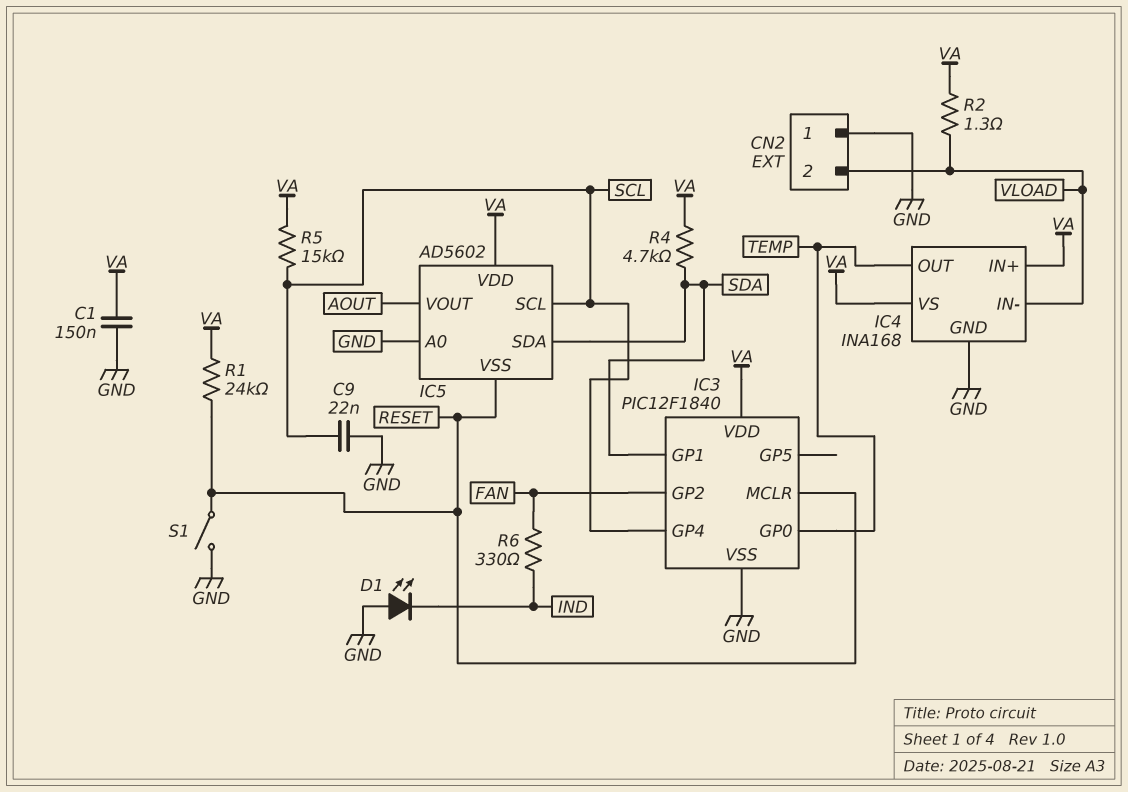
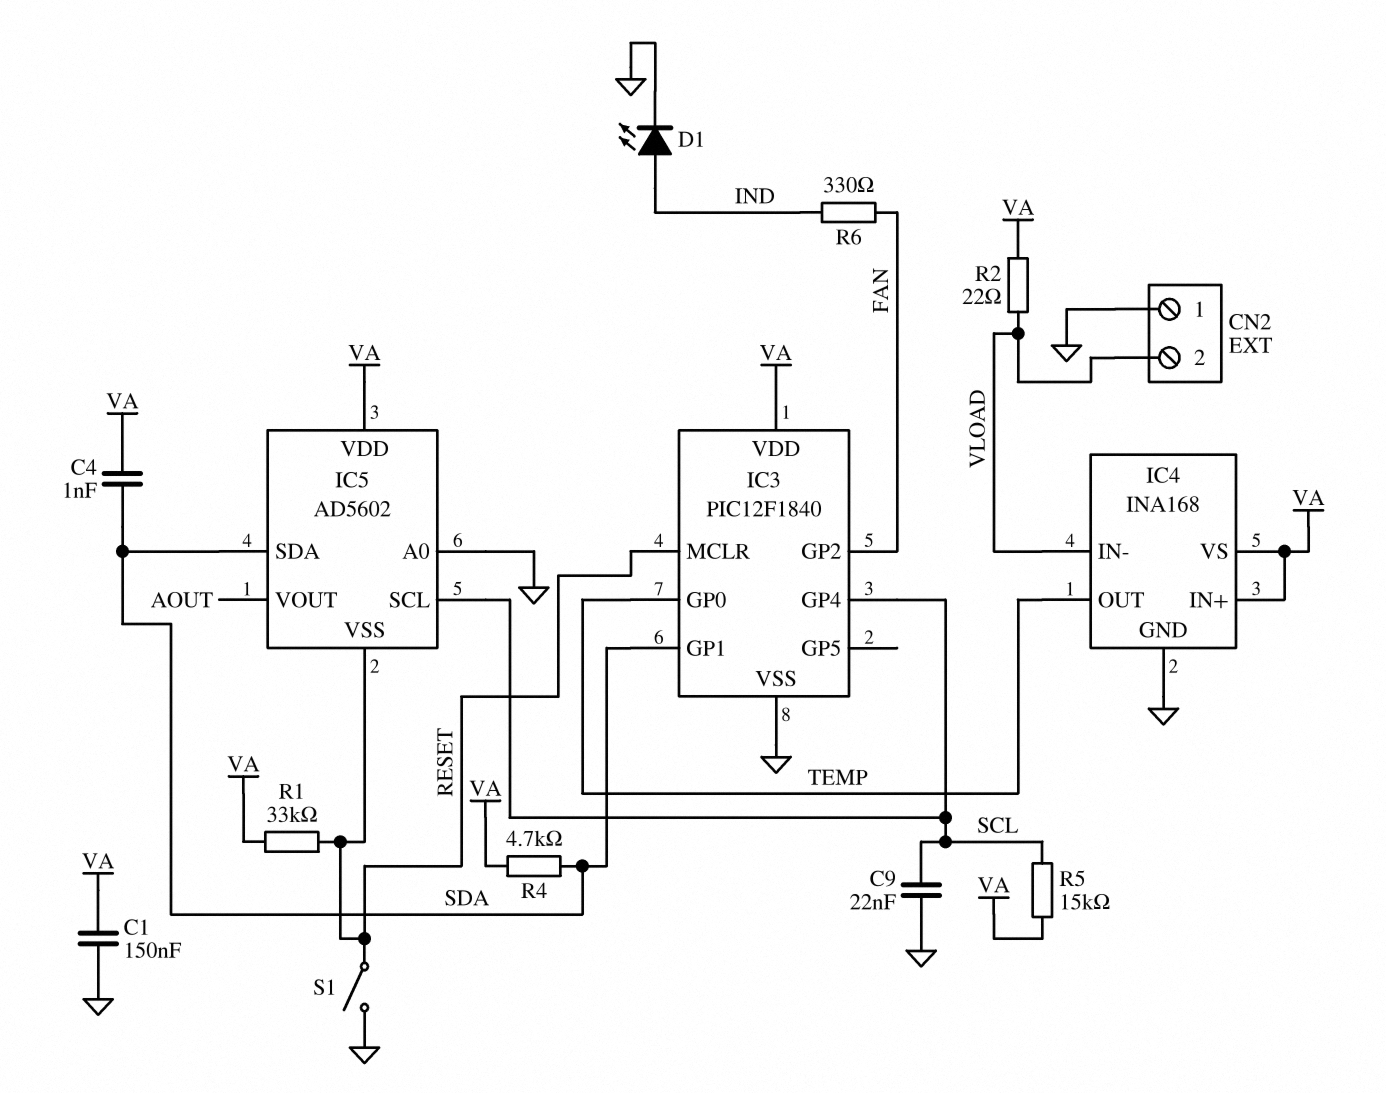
C4: none -> 1nF (SDA, VA)
D1: LED (A GND, K IND) -> LED (A IND, K GND)
R1: 24k (RESET, VA) -> 33k (RESET, VA)
R2: 1.3 (VA, VLOAD) -> 22 (VA, VLOAD)

